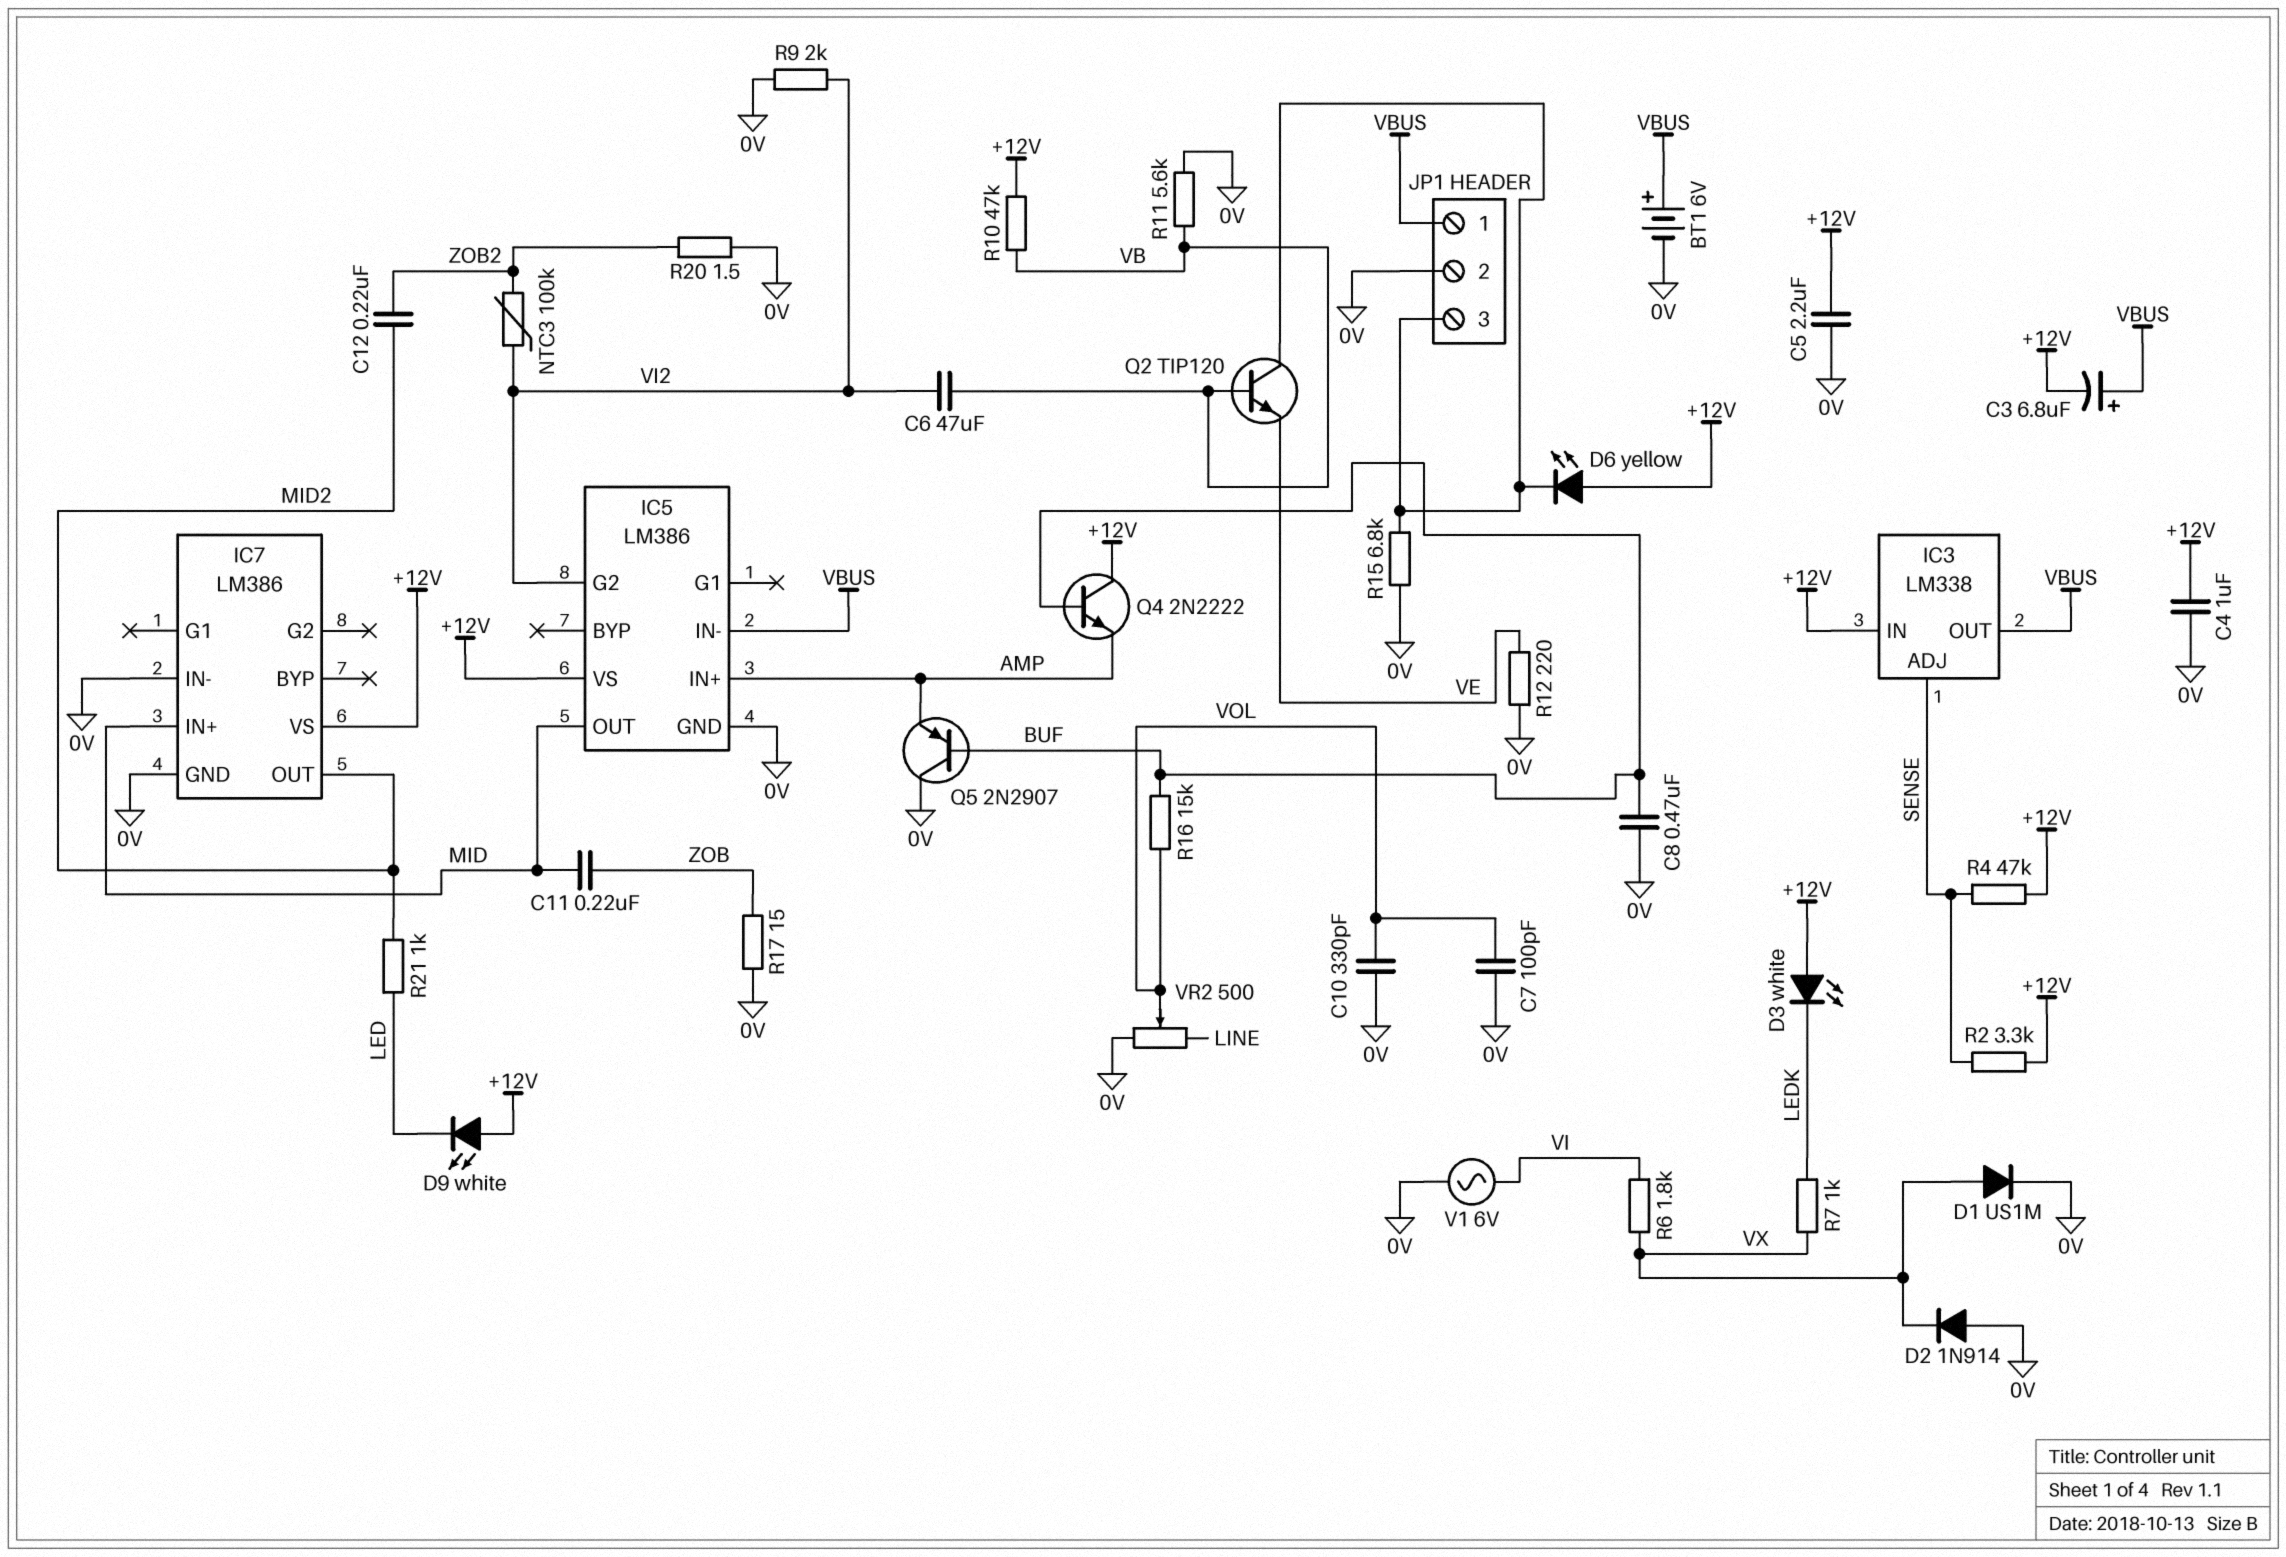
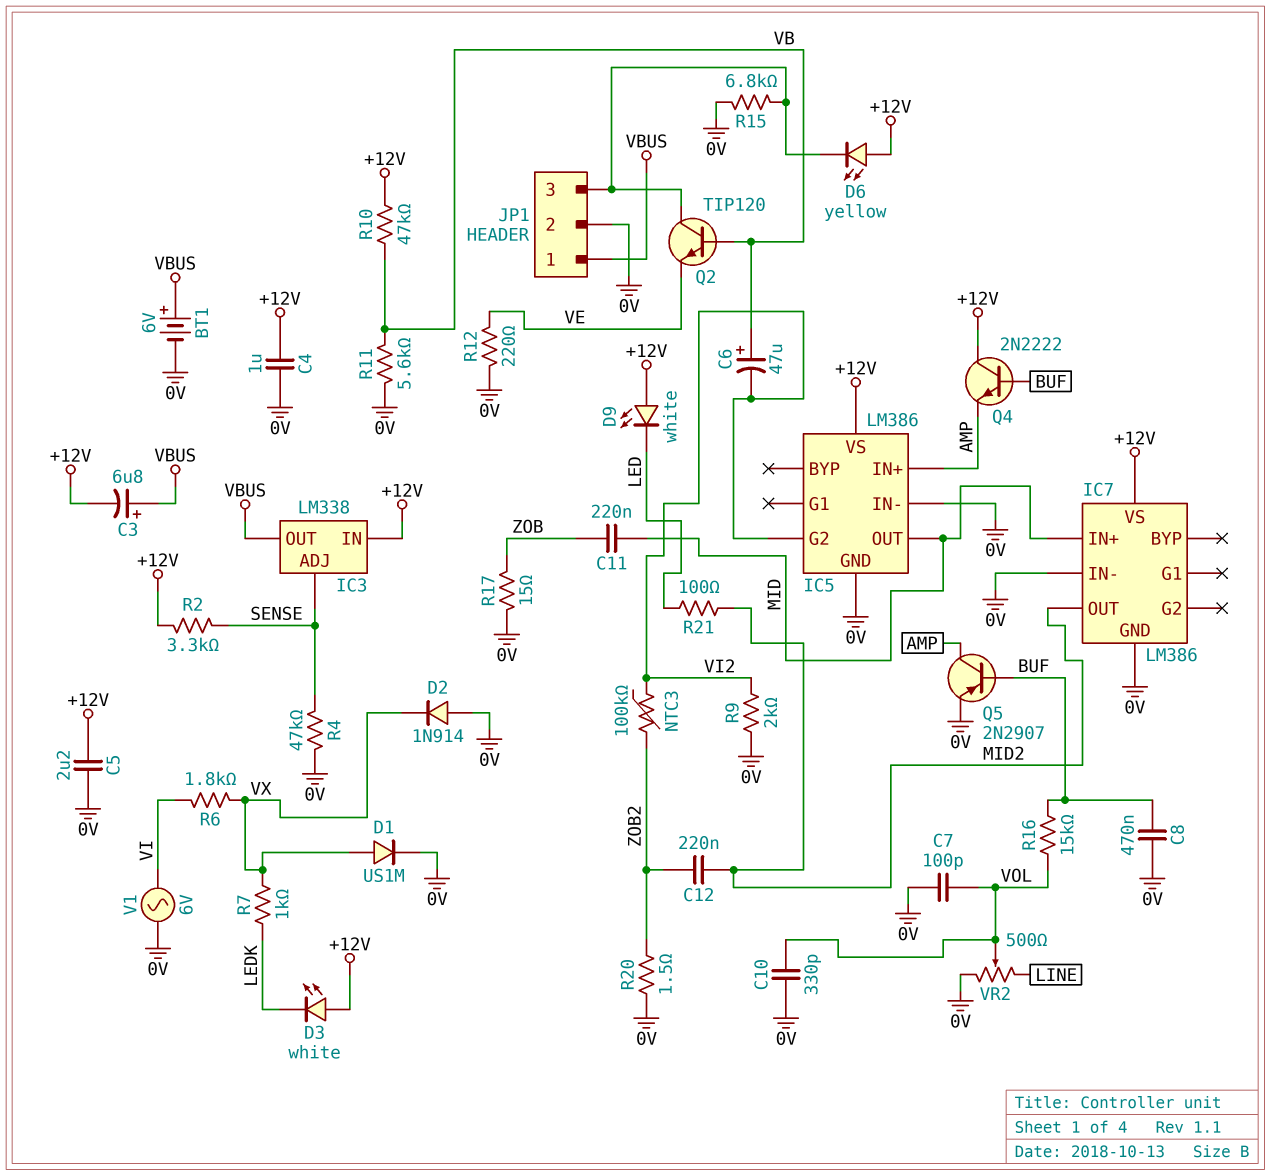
C6: 47uF (VB, VI2) -> 47uF (plus VB, minus VI2)
IC5 pin IN-: VBUS -> 0V
Q5: PNP 2N2907 (B BUF, C 0V, E AMP) -> PNP 2N2907 (B BUF, C AMP, E 0V)
R4: 47k (+12V, SENSE) -> 47k (0V, SENSE)
R21: 1k (LED, MID2) -> 100 (LED, MID2)

